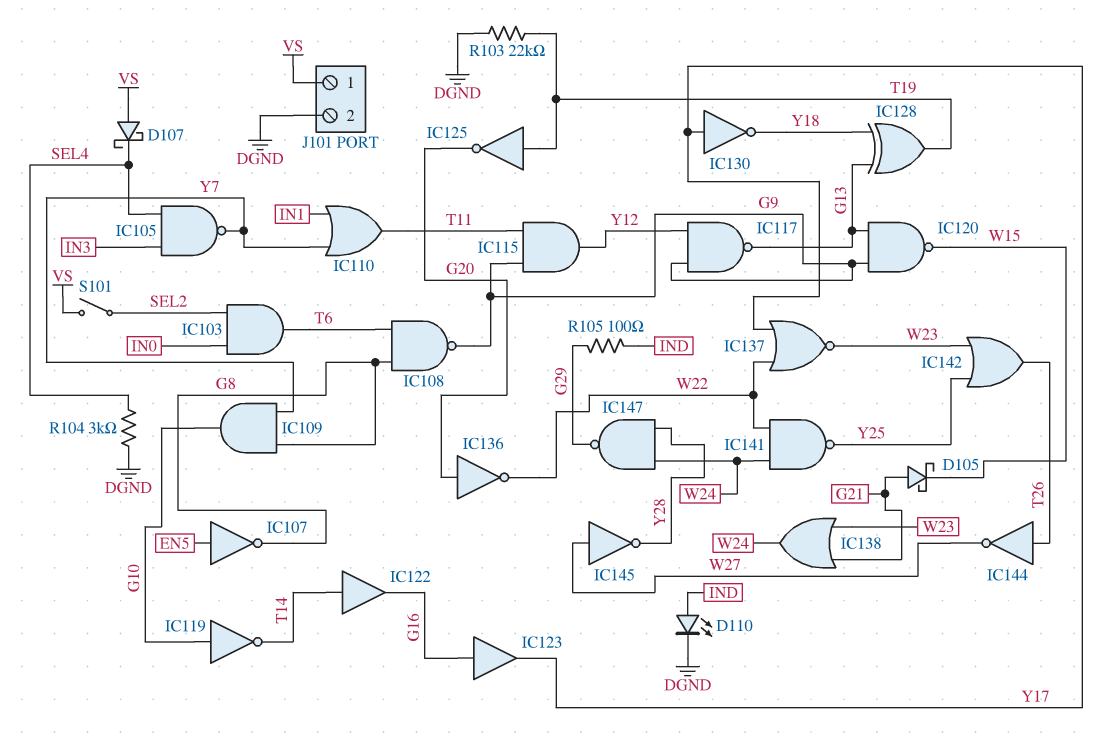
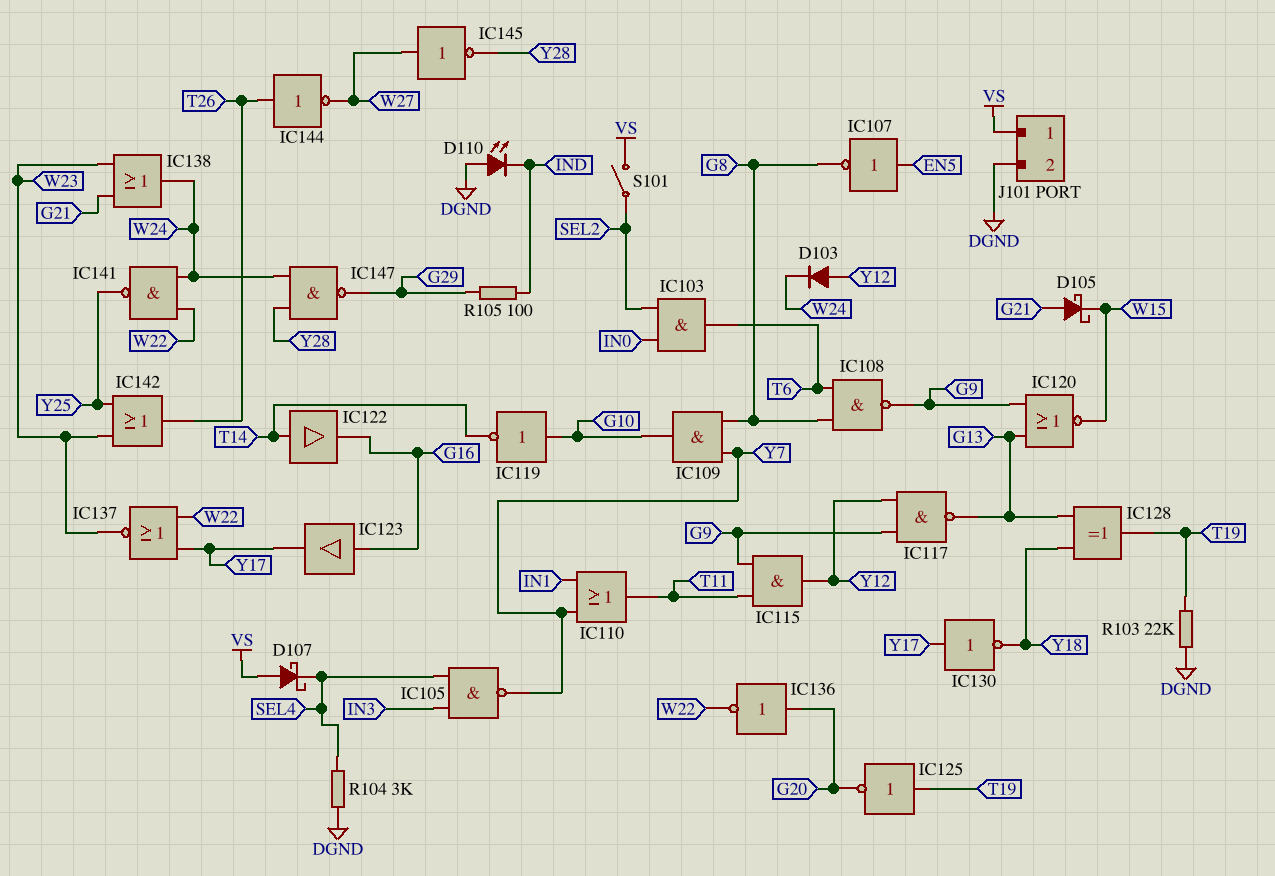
D103: none -> diode (A Y12, K W24)
D110: LED (A IND, K DGND) -> LED (A DGND, K IND)
IC120: NAND (in G9, in G13, out W15) -> NOR (in G9, in G13, out W15)

